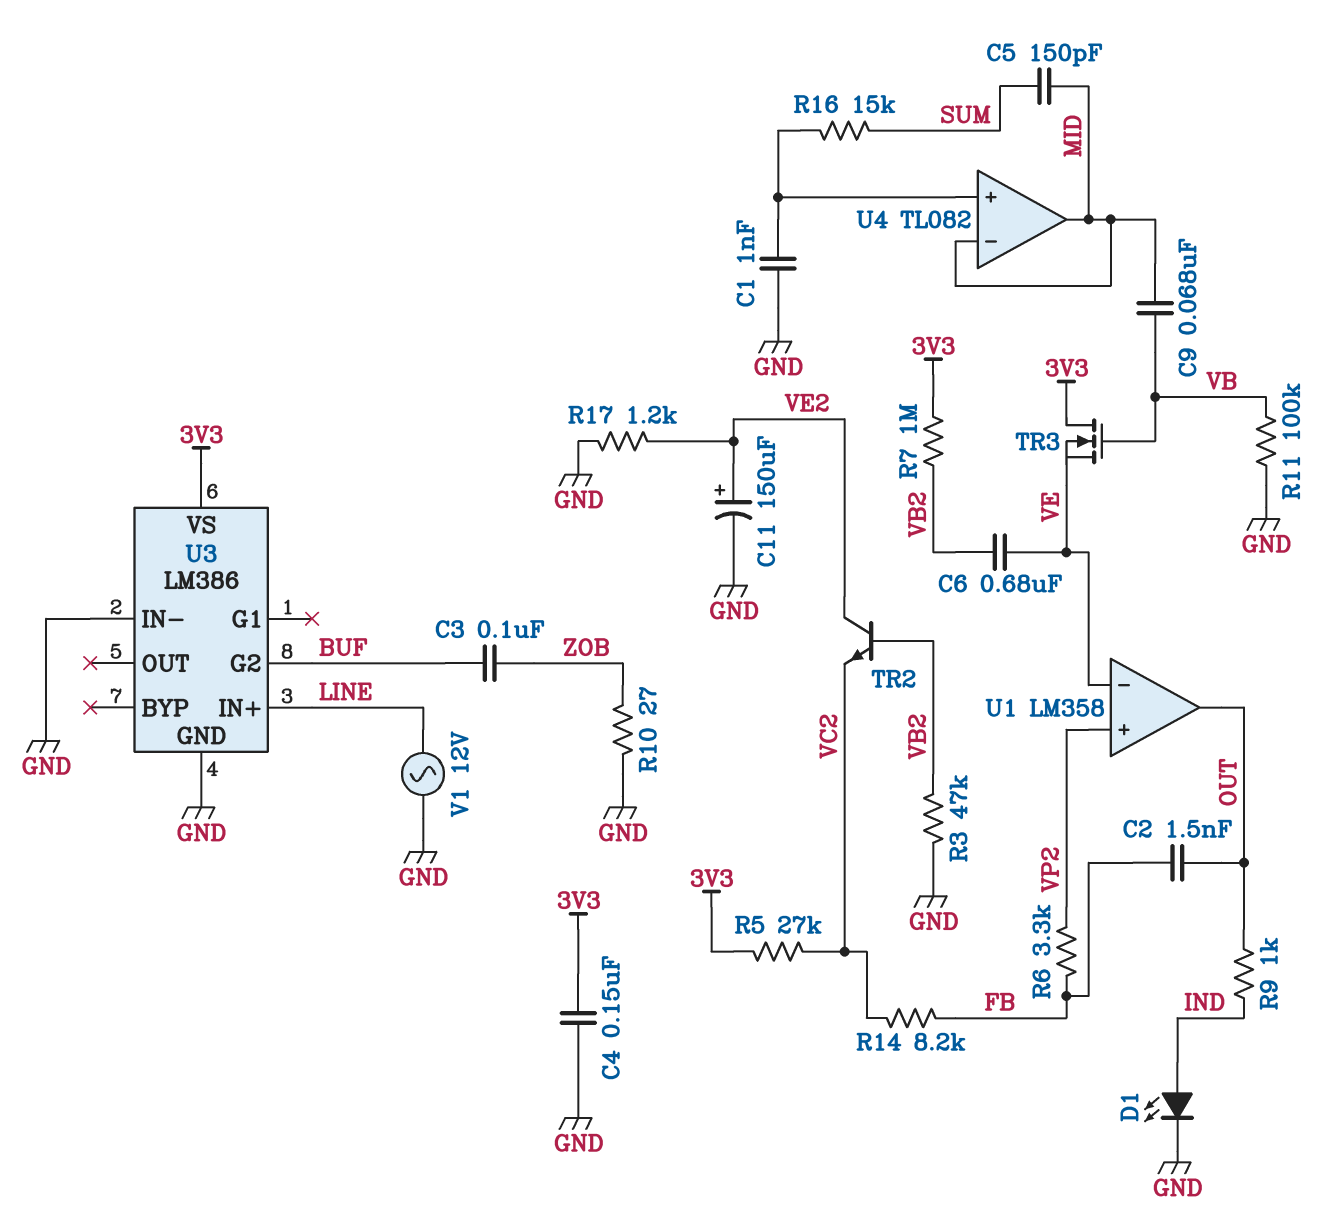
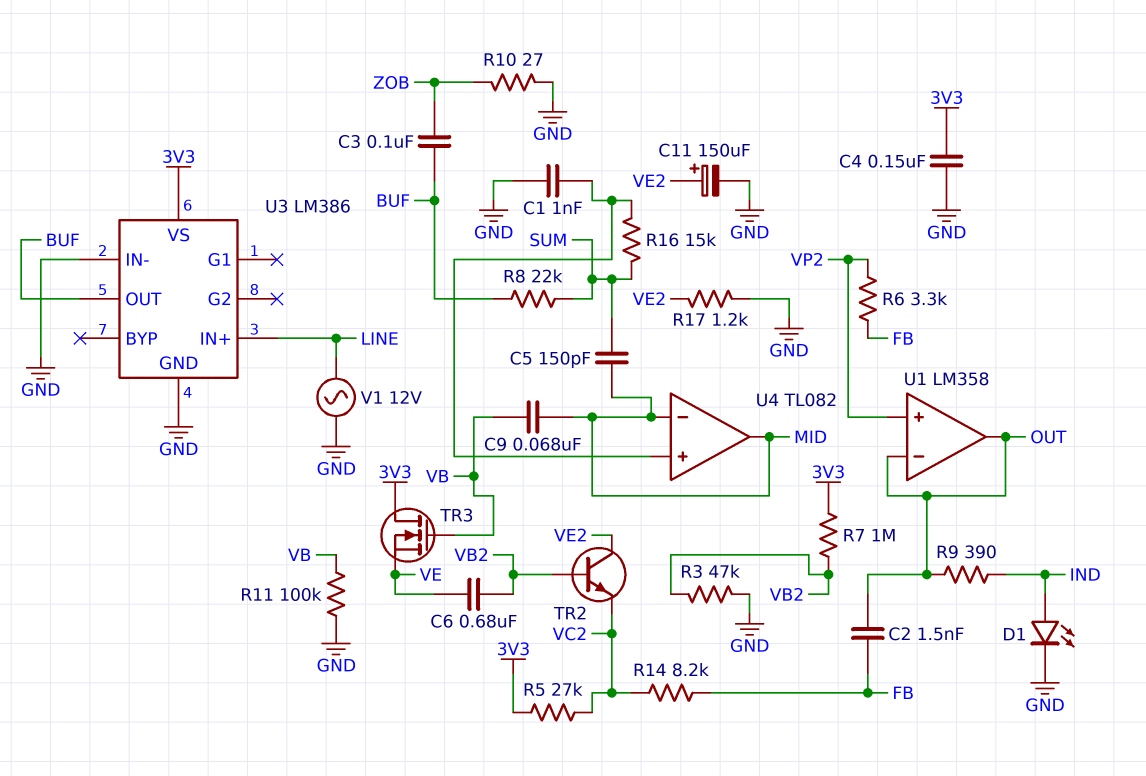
R8: none -> 22k (BUF, SUM)
R9: 1k (IND, OUT) -> 390 (IND, OUT)
U1 pin in-: VE -> OUT
U3 pin G2: BUF -> none
U3 pin OUT: none -> BUF

